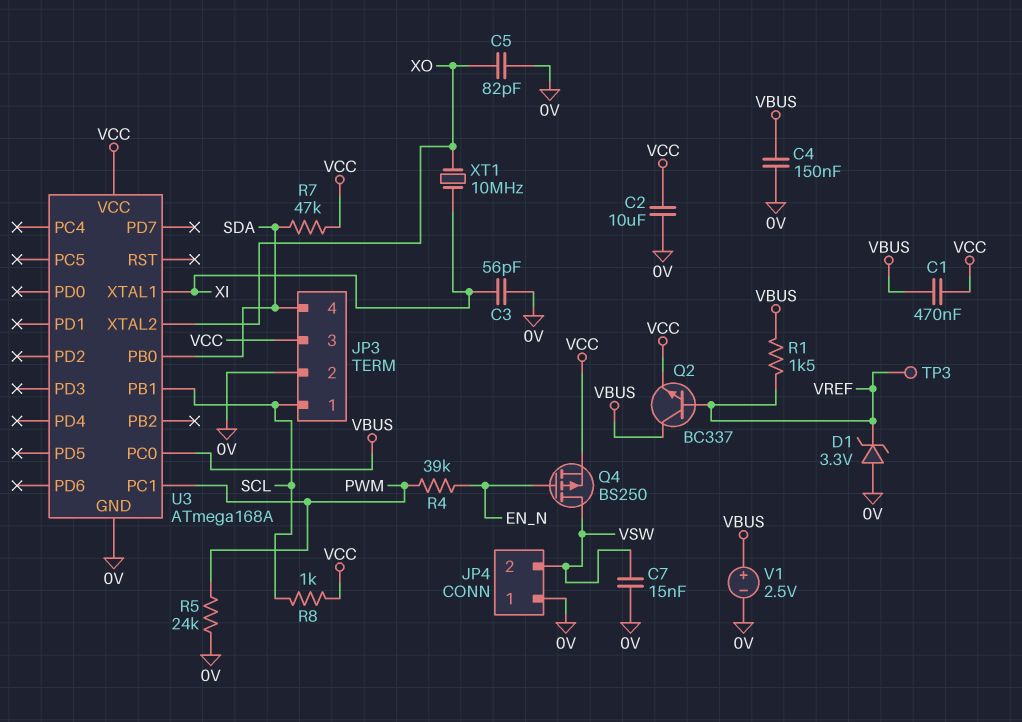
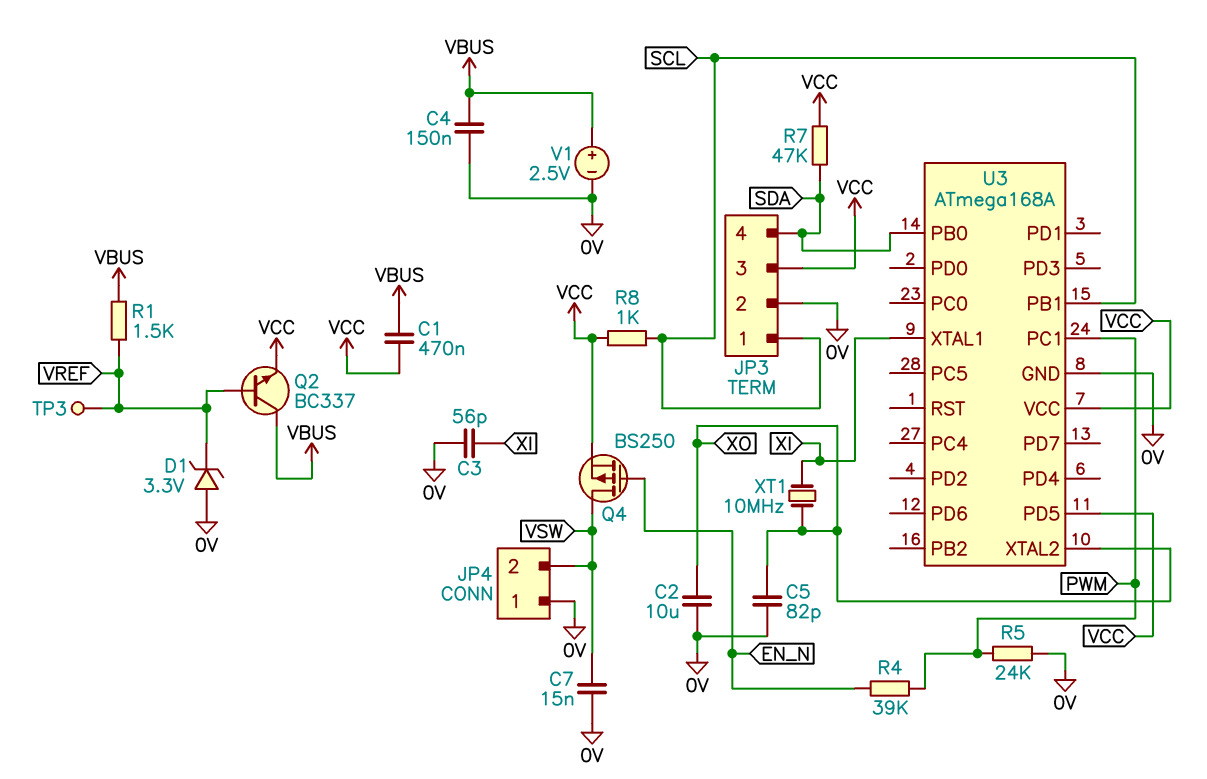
C2: 10uF (0V, VCC) -> 10uF (0V, XO)
U3 pin PC0: VBUS -> none
U3 pin PD5: none -> VCC

